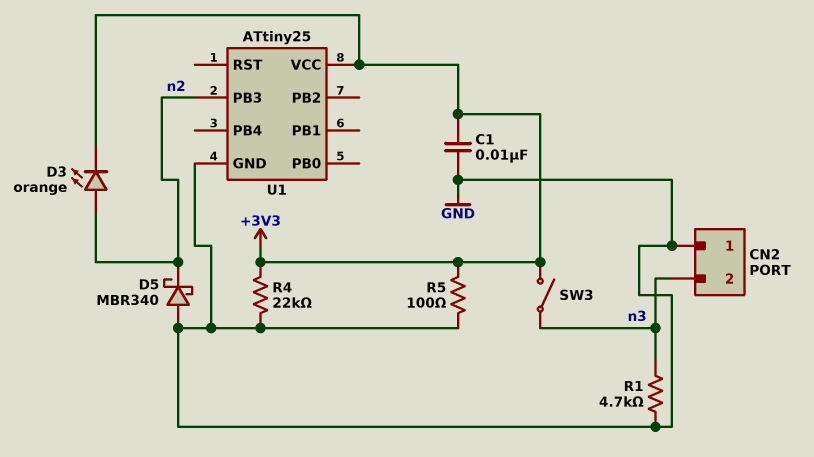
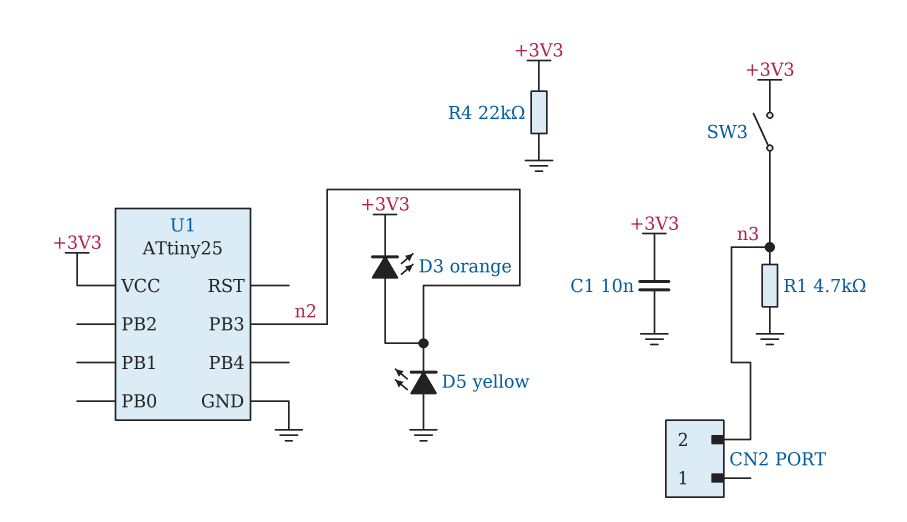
CN2 pin 1: GND -> none
D5: schottky MBR340 (A GND, K n2) -> LED yellow (A GND, K n2)
R5: 100 (+3V3, GND) -> none

